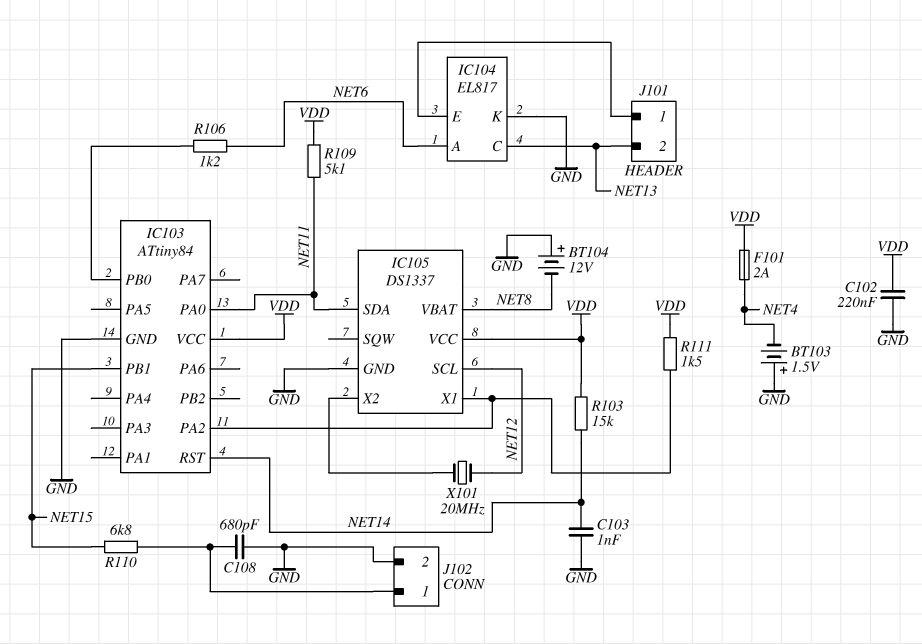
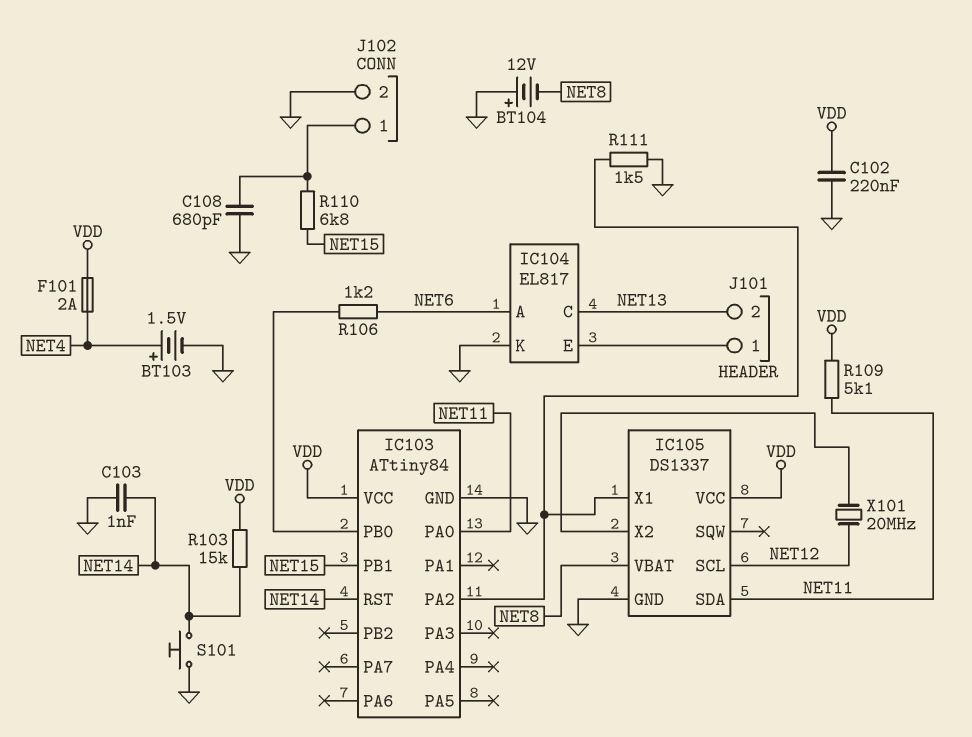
BT103: 1.5V (plus GND, minus NET4) -> 1.5V (plus NET4, minus GND)
R111: 1.5k (IC103/PA2, VDD) -> 1.5k (GND, IC103/PA2)
S101: none -> button (GND, NET14)

